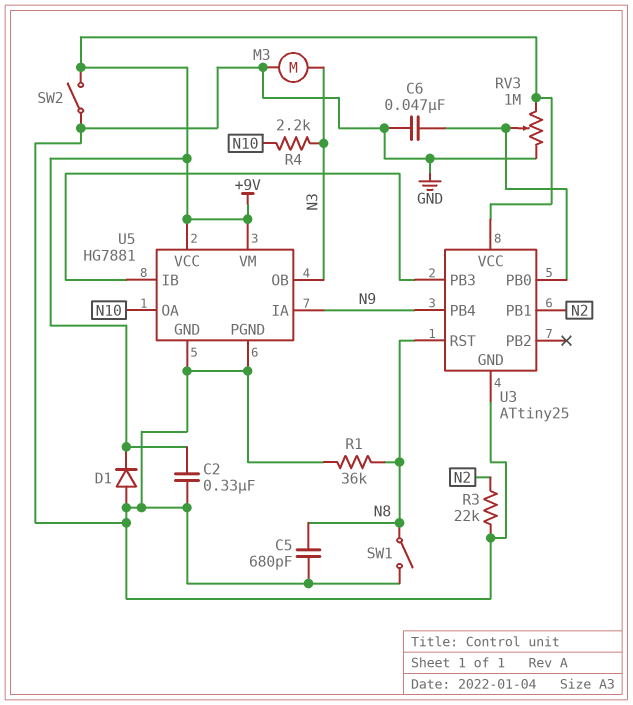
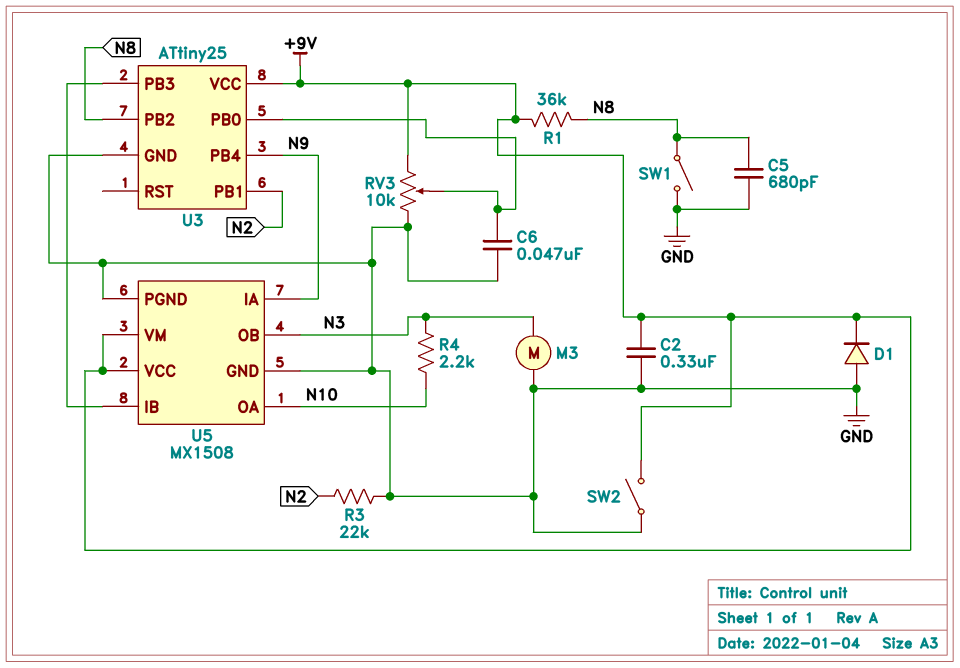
R1: 36k (GND, N8) -> 36k (+9V, N8)
RV3: 1M (+9V, GND, wiper U3/PB0) -> 10k (+9V, GND, wiper U3/PB0)
U3 pin PB2: none -> N8
U3 pin RST: N8 -> none
U5: HG7881 -> MX1508

